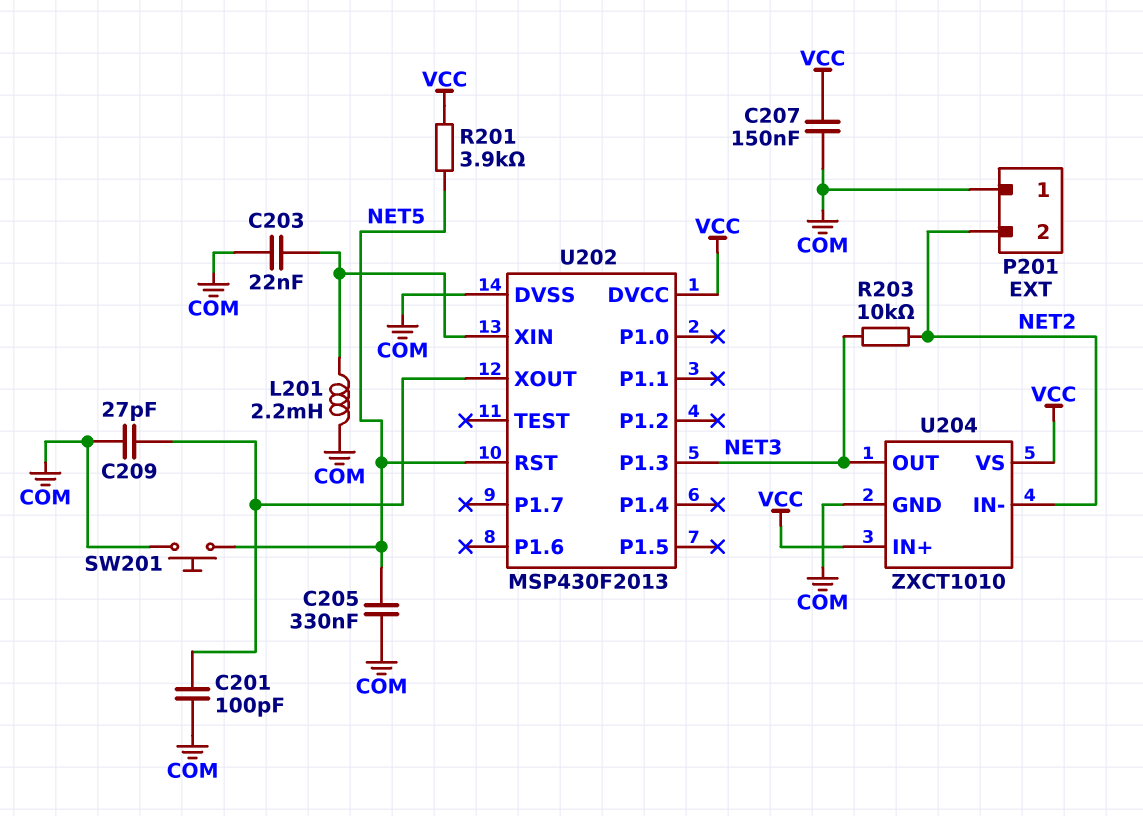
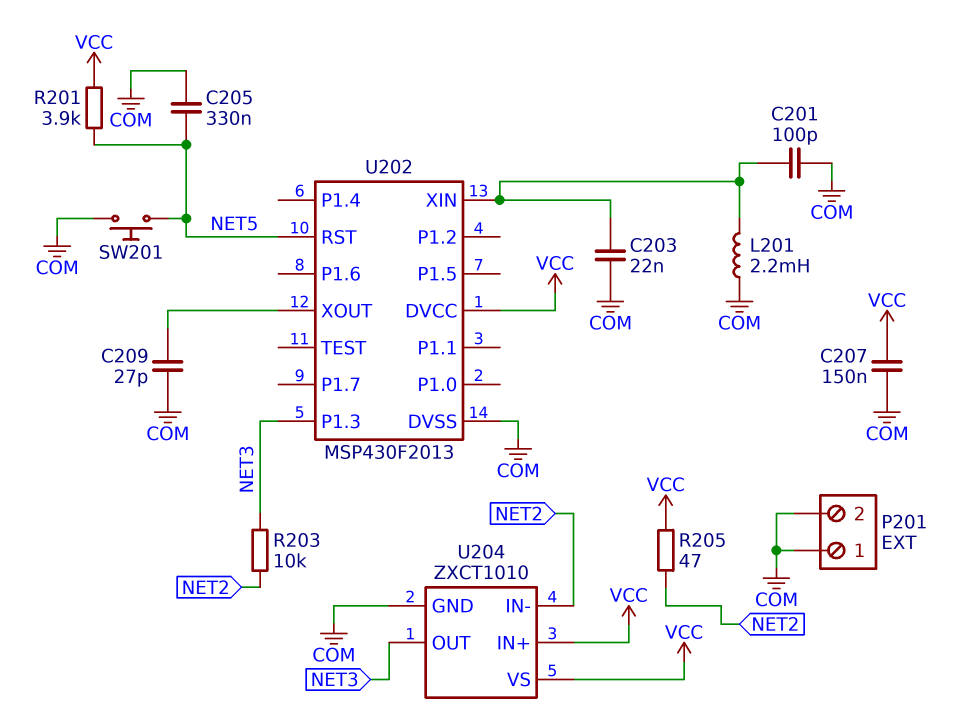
C201: 100pF (COM, U202/XOUT) -> 100pF (COM, U202/XIN)
P201 pin 2: NET2 -> COM
R205: none -> 47 (NET2, VCC)

